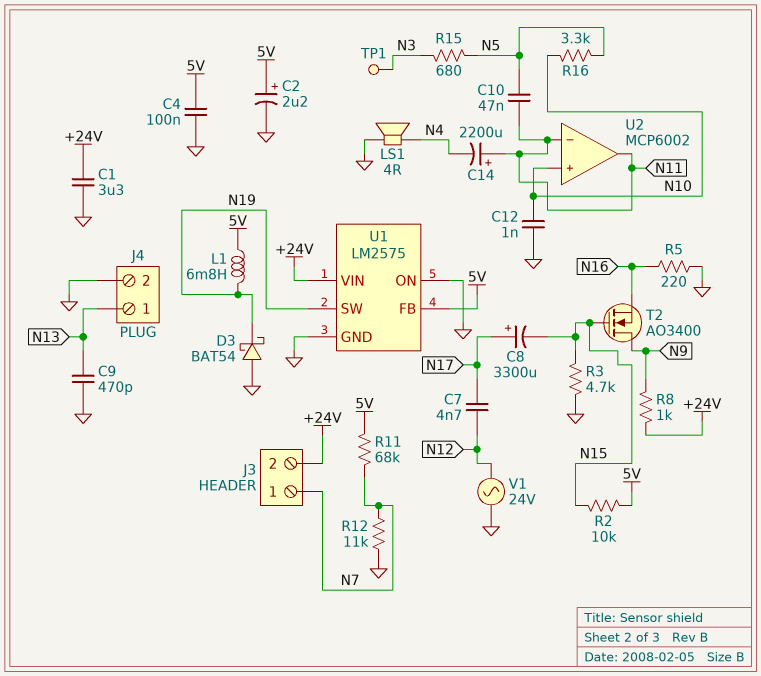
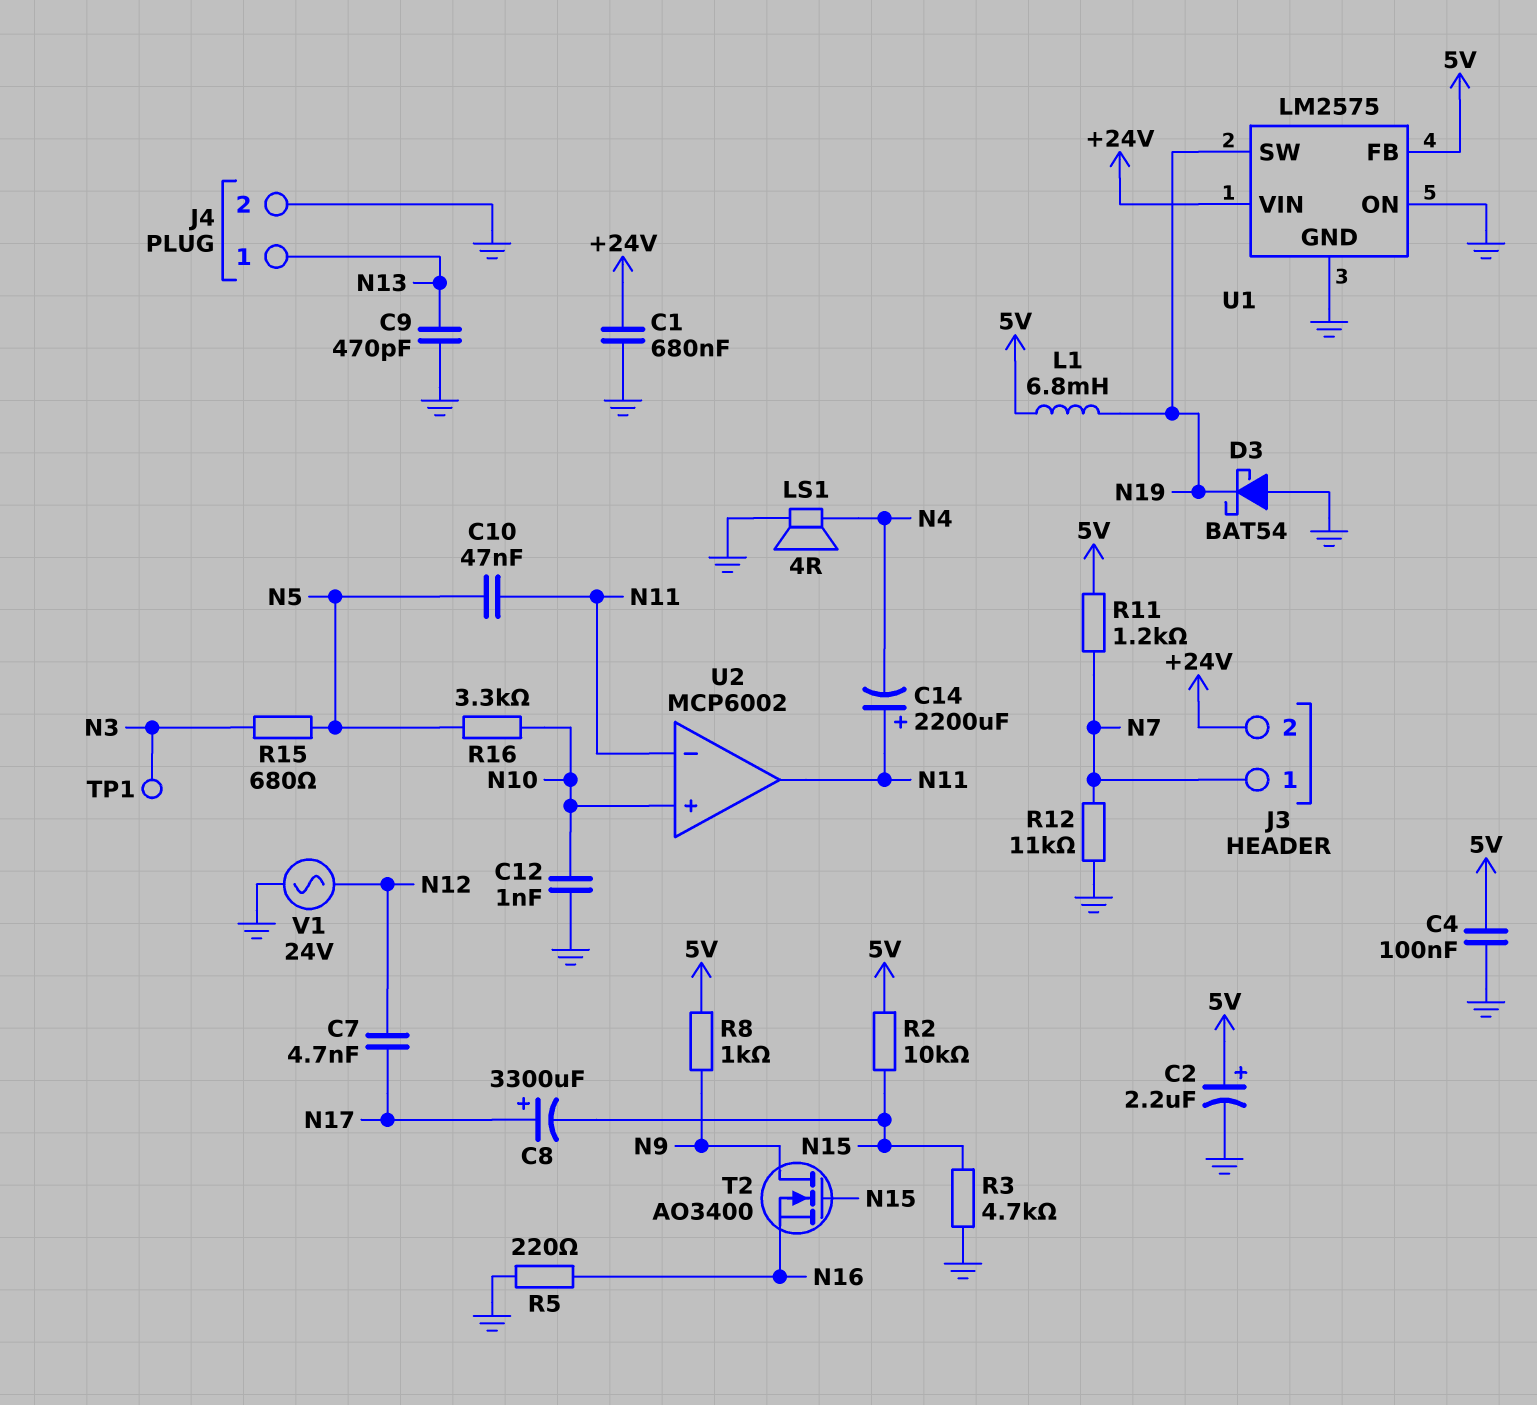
C1: 3.3uF (+24V, GND) -> 680nF (+24V, GND)
R8: 1k (+24V, N9) -> 1k (5V, N9)
R11: 68k (5V, N7) -> 1.2k (5V, N7)

